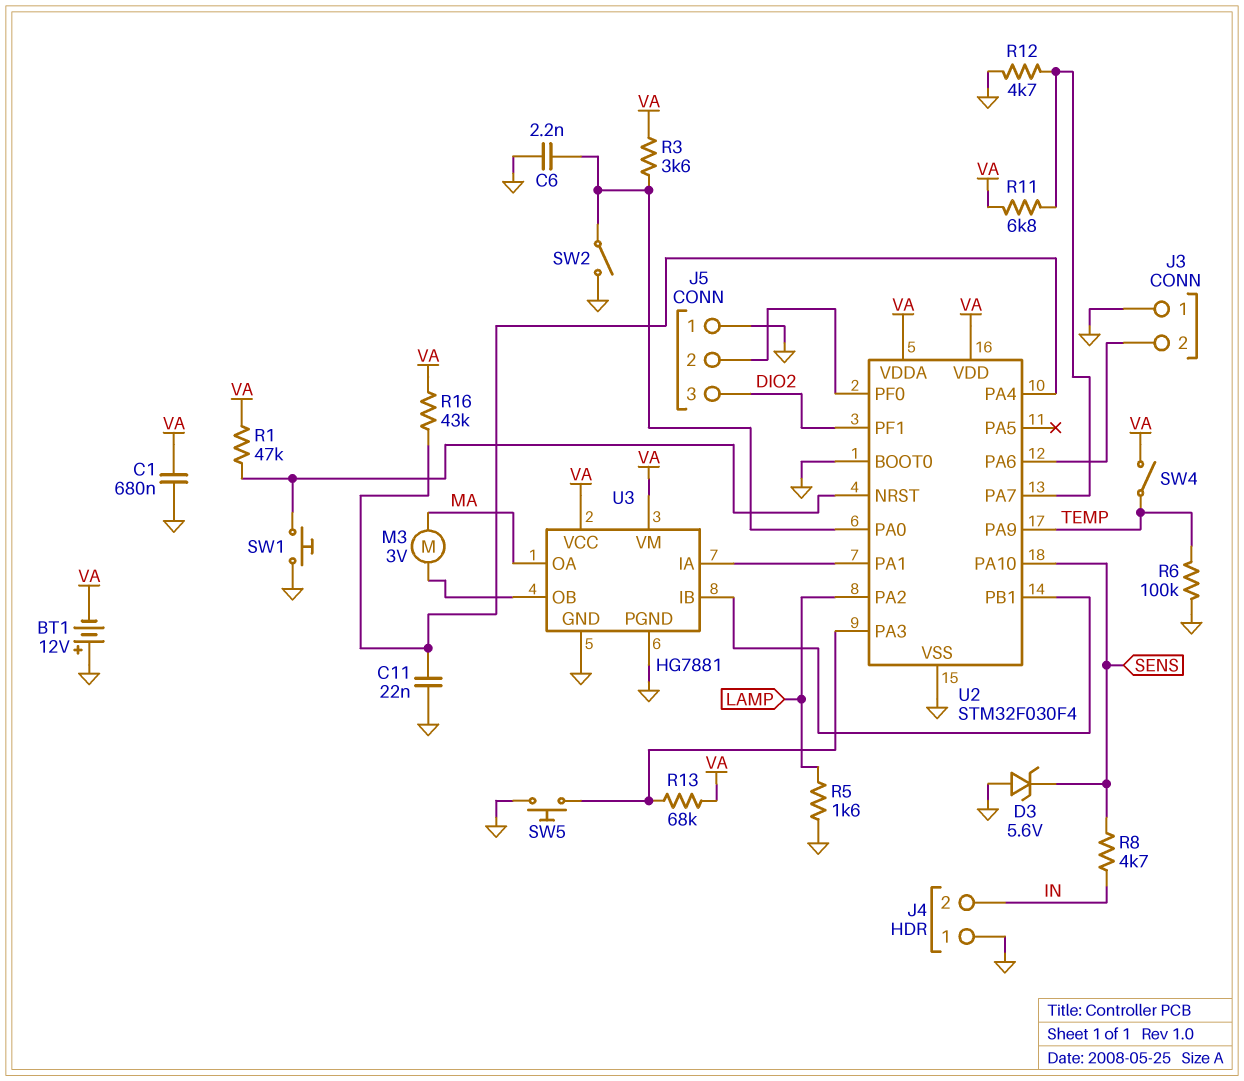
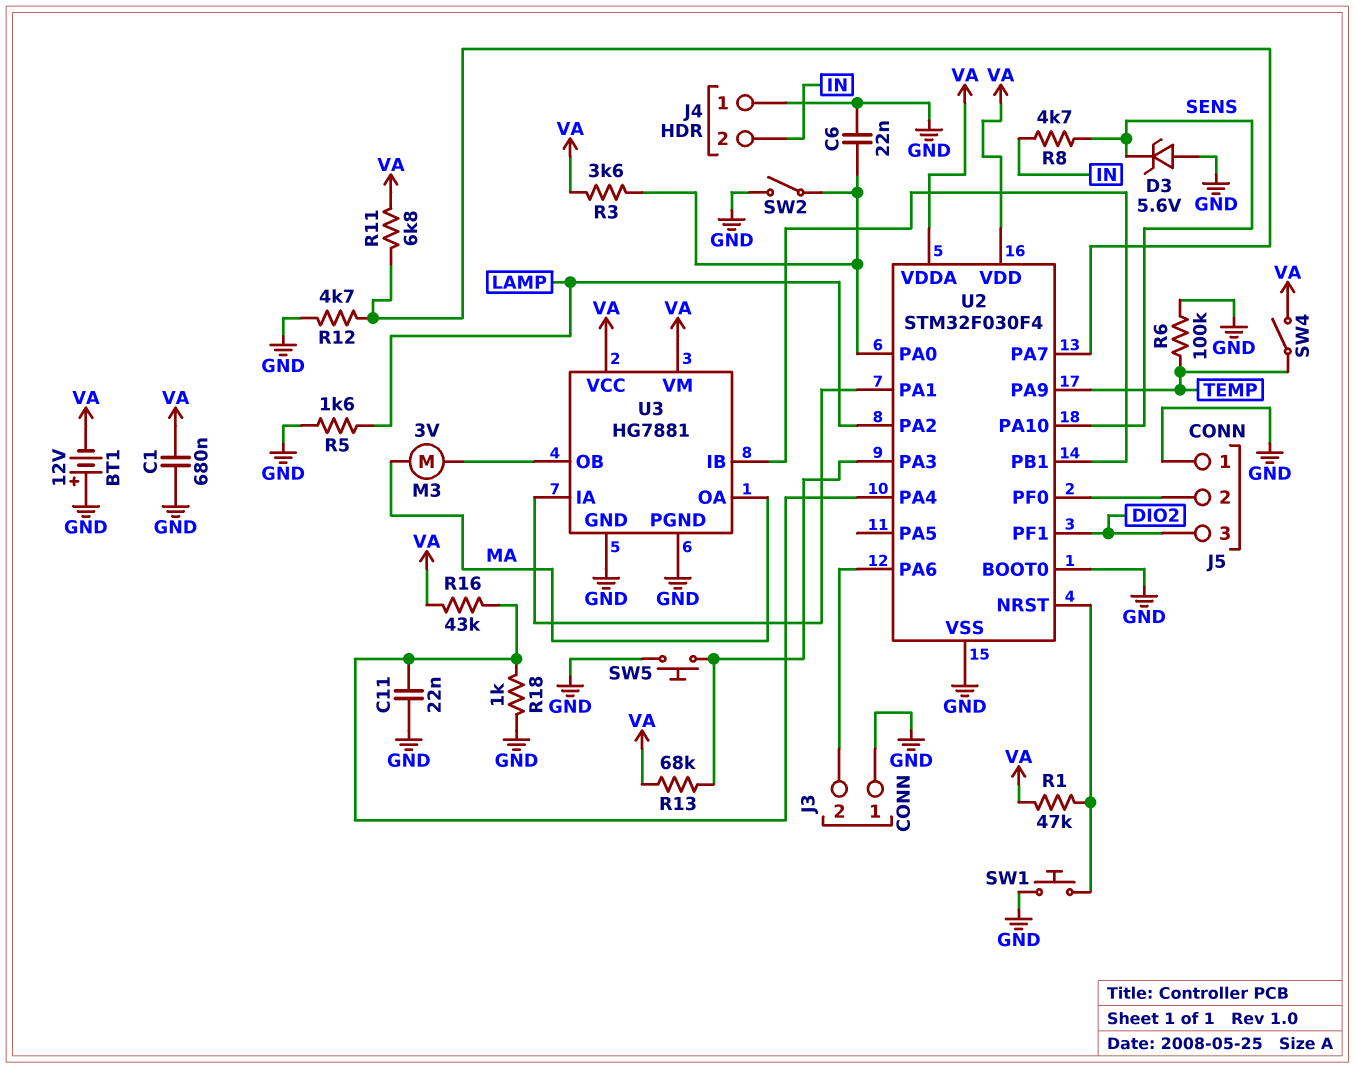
C6: 2.2nF (GND, U2/PA0) -> 22nF (GND, U2/PA0)
R18: none -> 1k (GND, U2/PA4)

